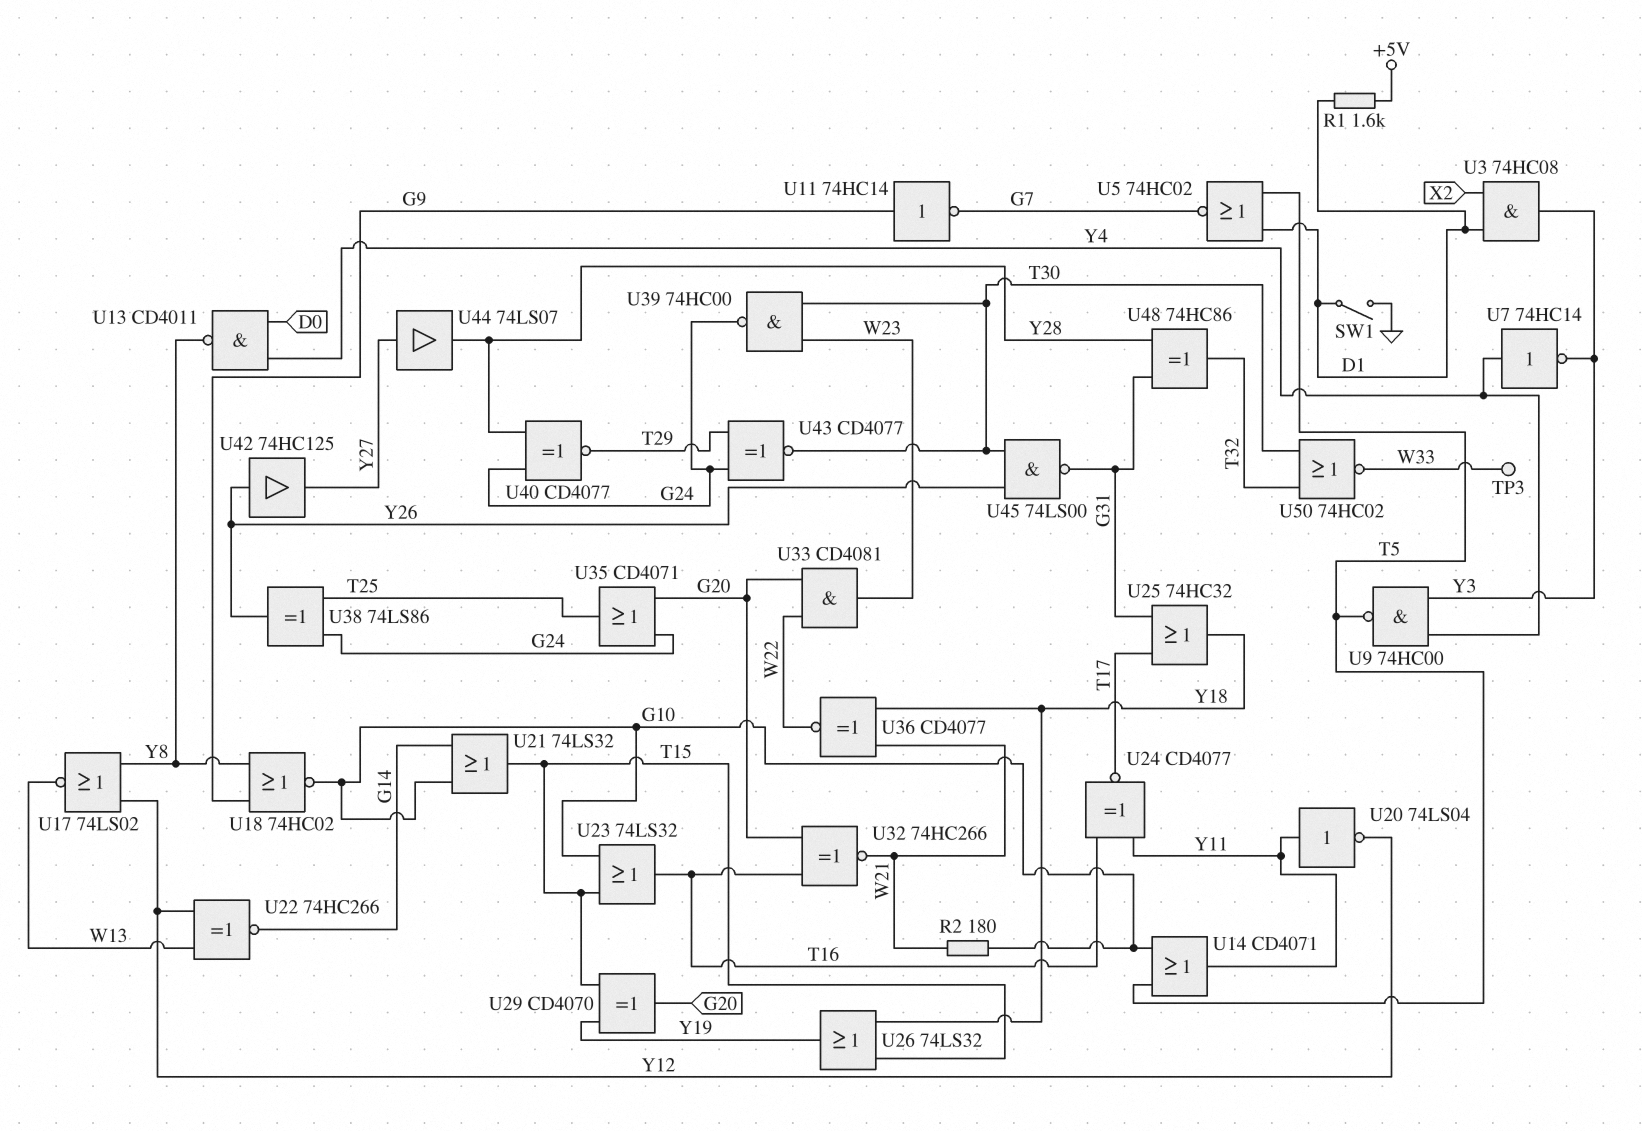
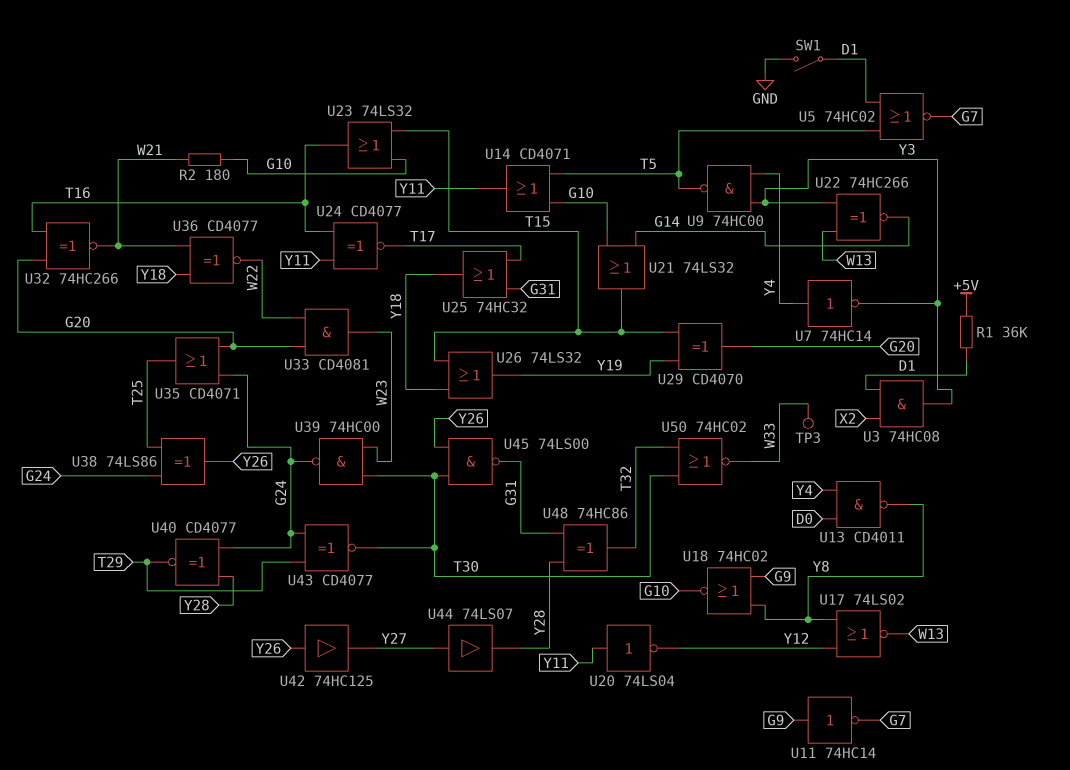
R1: 1.6k (+5V, D1) -> 36k (+5V, D1)
U22: XNOR 74HC266 (in W13, in Y12, out G14) -> XNOR 74HC266 (in W13, in Y3, out G14)

